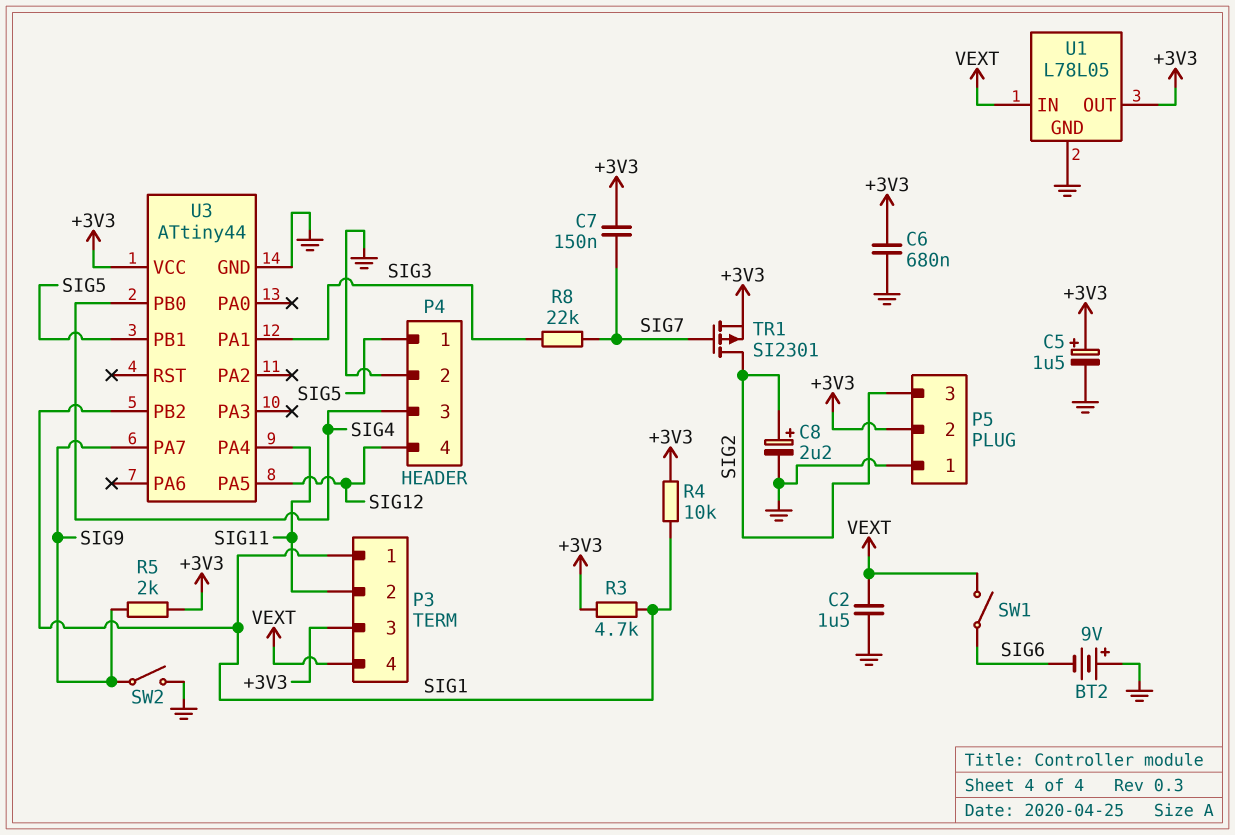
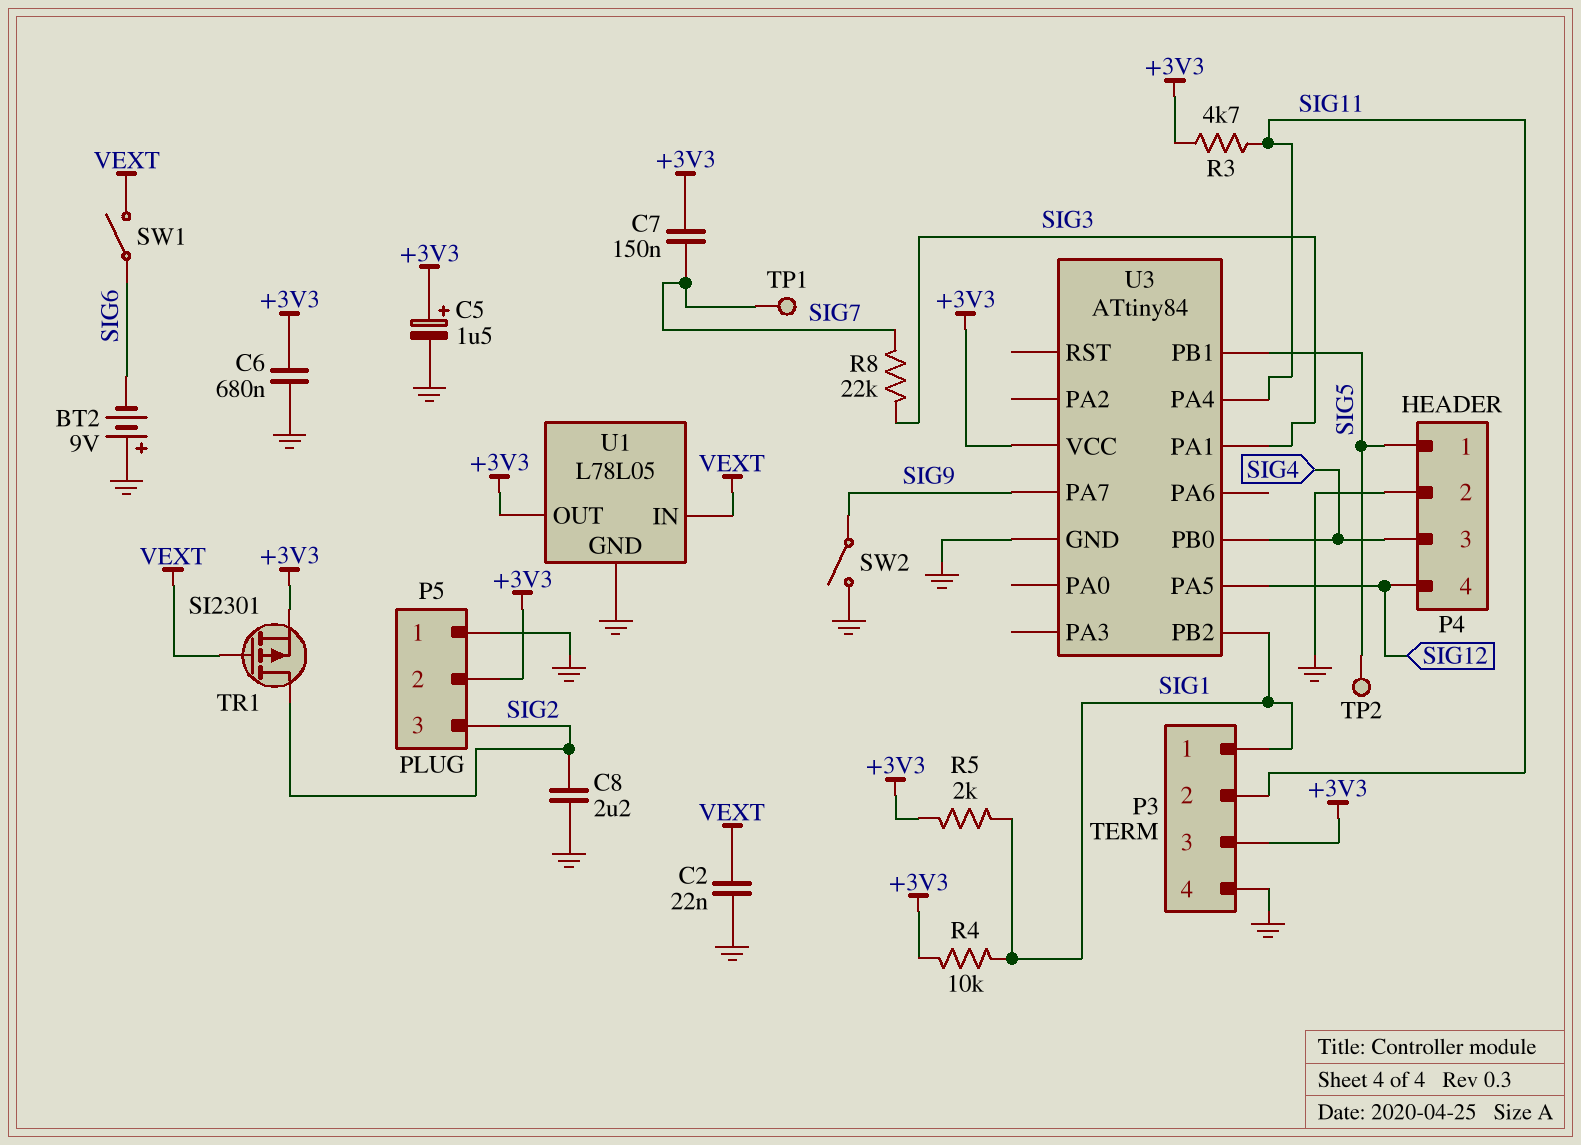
C2: 1.5uF (GND, VEXT) -> 22nF (GND, VEXT)
C8: 2.2uF (plus SIG2, minus GND) -> 2.2uF (GND, SIG2)
P3 pin 4: VEXT -> GND
R3: 4.7k (+3V3, SIG1) -> 4.7k (+3V3, SIG11)
R5: 2k (+3V3, SIG9) -> 2k (+3V3, SIG1)
TP1: none -> test point (SIG7)
TP2: none -> test point (SIG5)
TR1: PMOS SI2301 (G SIG7, D SIG2, S +3V3) -> PMOS SI2301 (G VEXT, D SIG2, S +3V3)
U3: ATtiny44 -> ATtiny84

